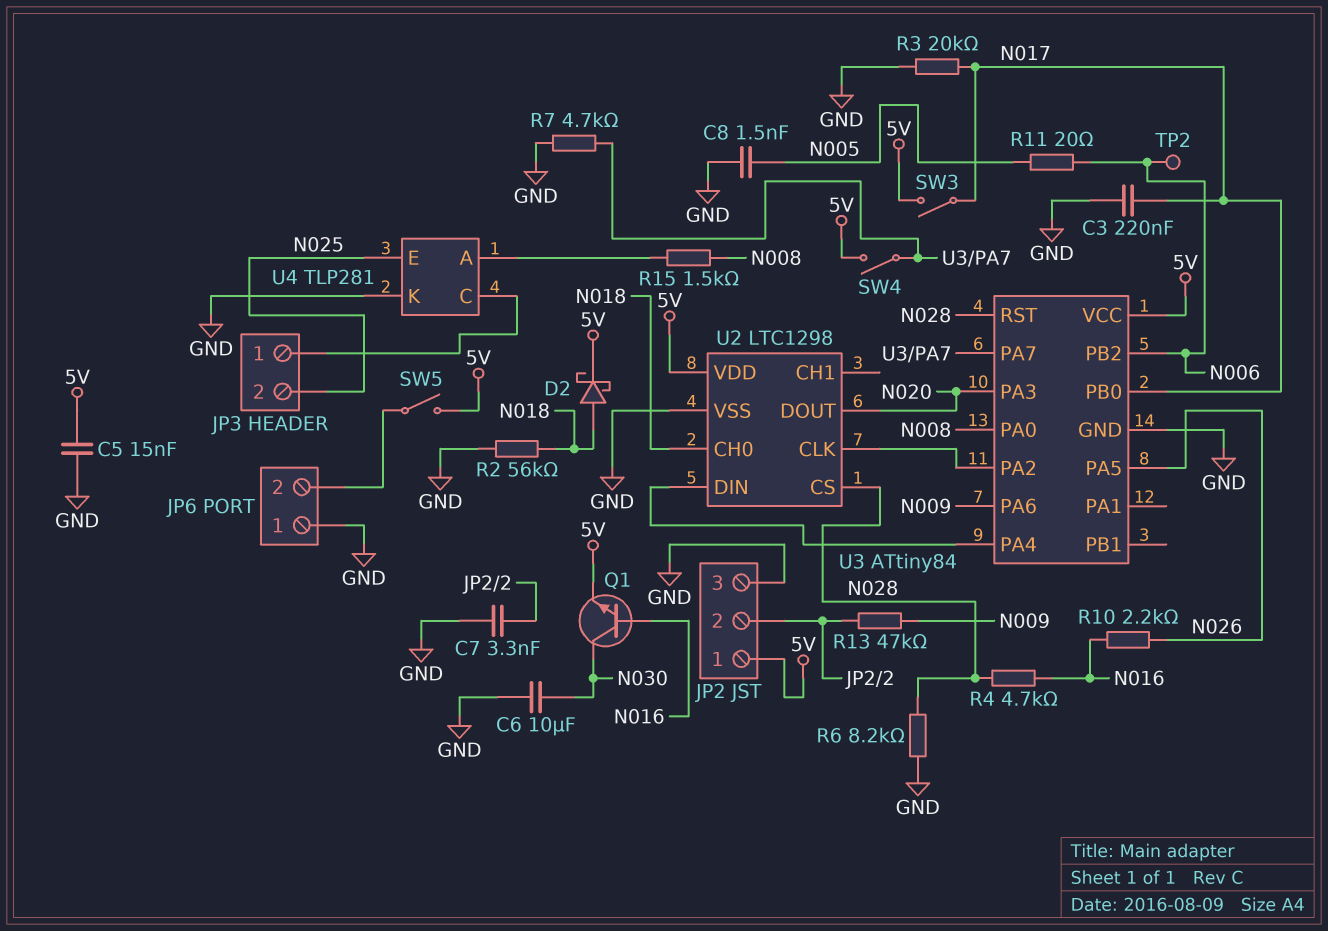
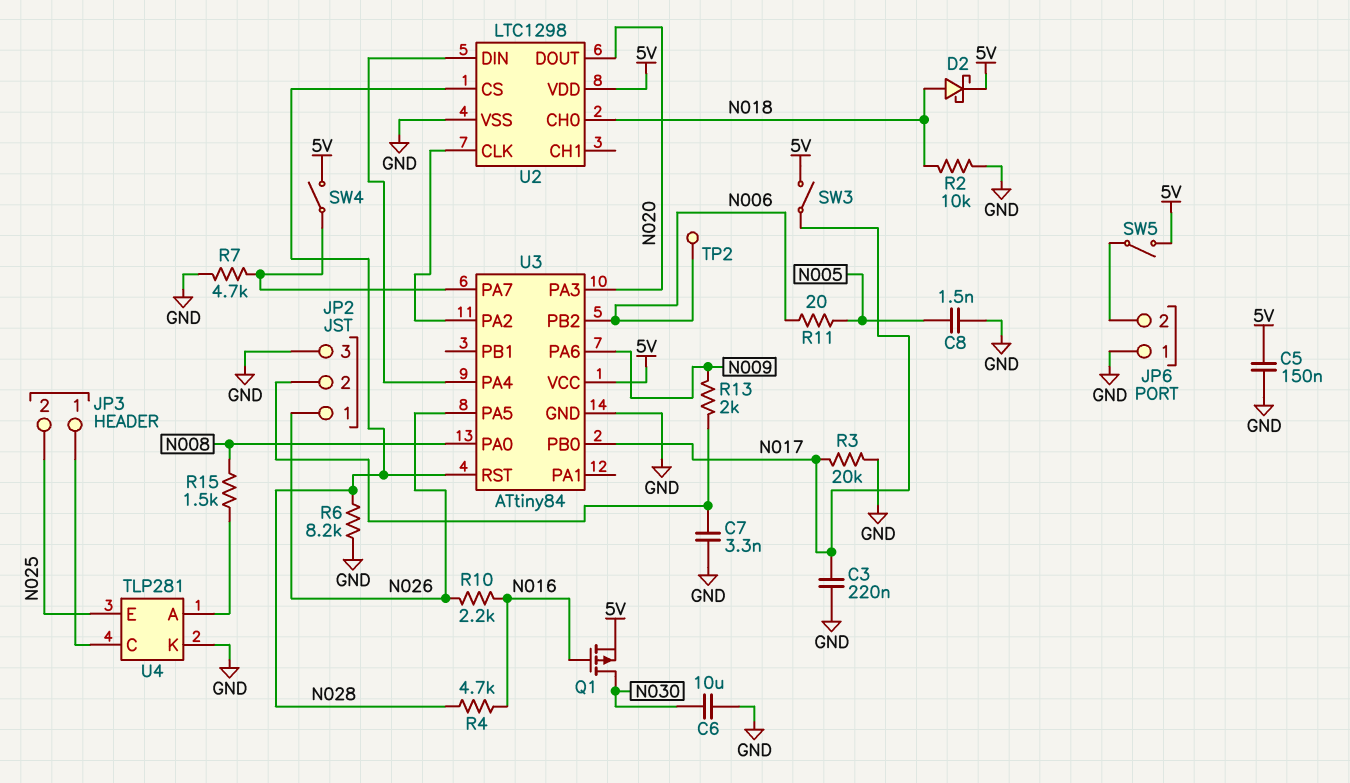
C5: 15nF (5V, GND) -> 150nF (5V, GND)
JP2 pin 1: 5V -> N026
Q1: NPN (B N016, C N030, E 5V) -> PMOS (G N016, D N030, S 5V)
R2: 56k (GND, N018) -> 10k (GND, N018)
R13: 47k (JP2/2, N009) -> 2k (JP2/2, N009)

